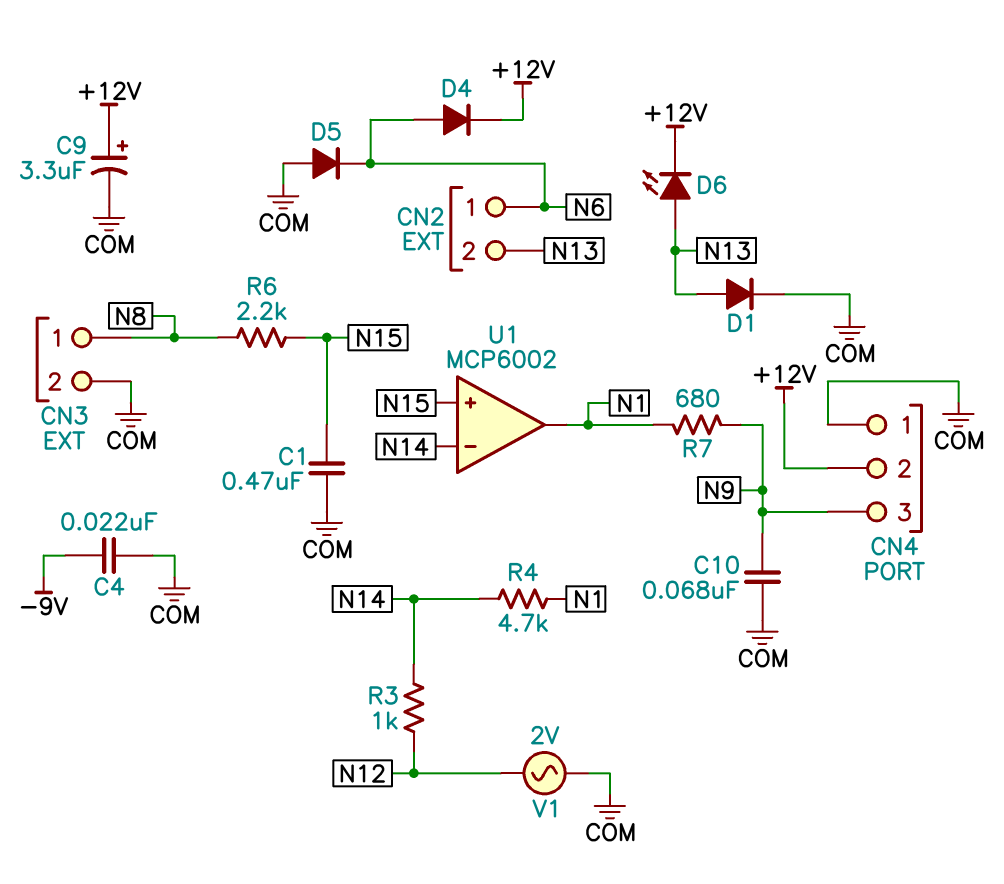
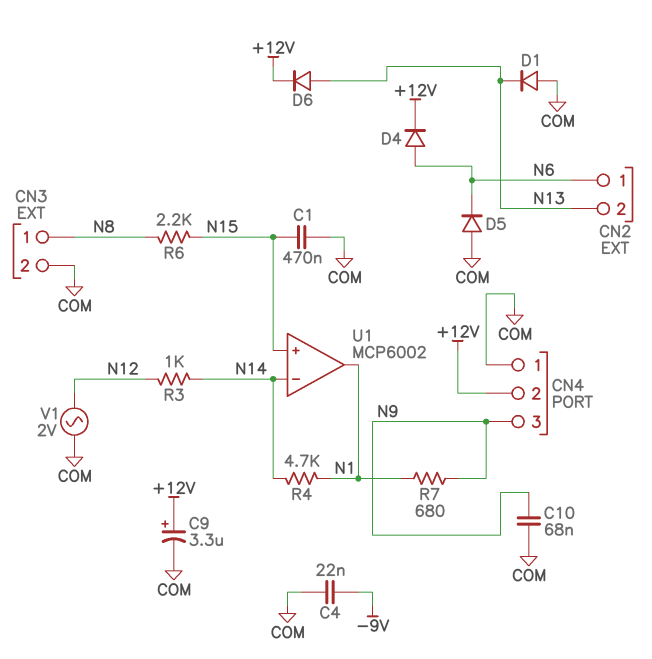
D1: diode (A N13, K COM) -> diode (A COM, K N13)
D6: LED (A N13, K +12V) -> diode (A N13, K +12V)

